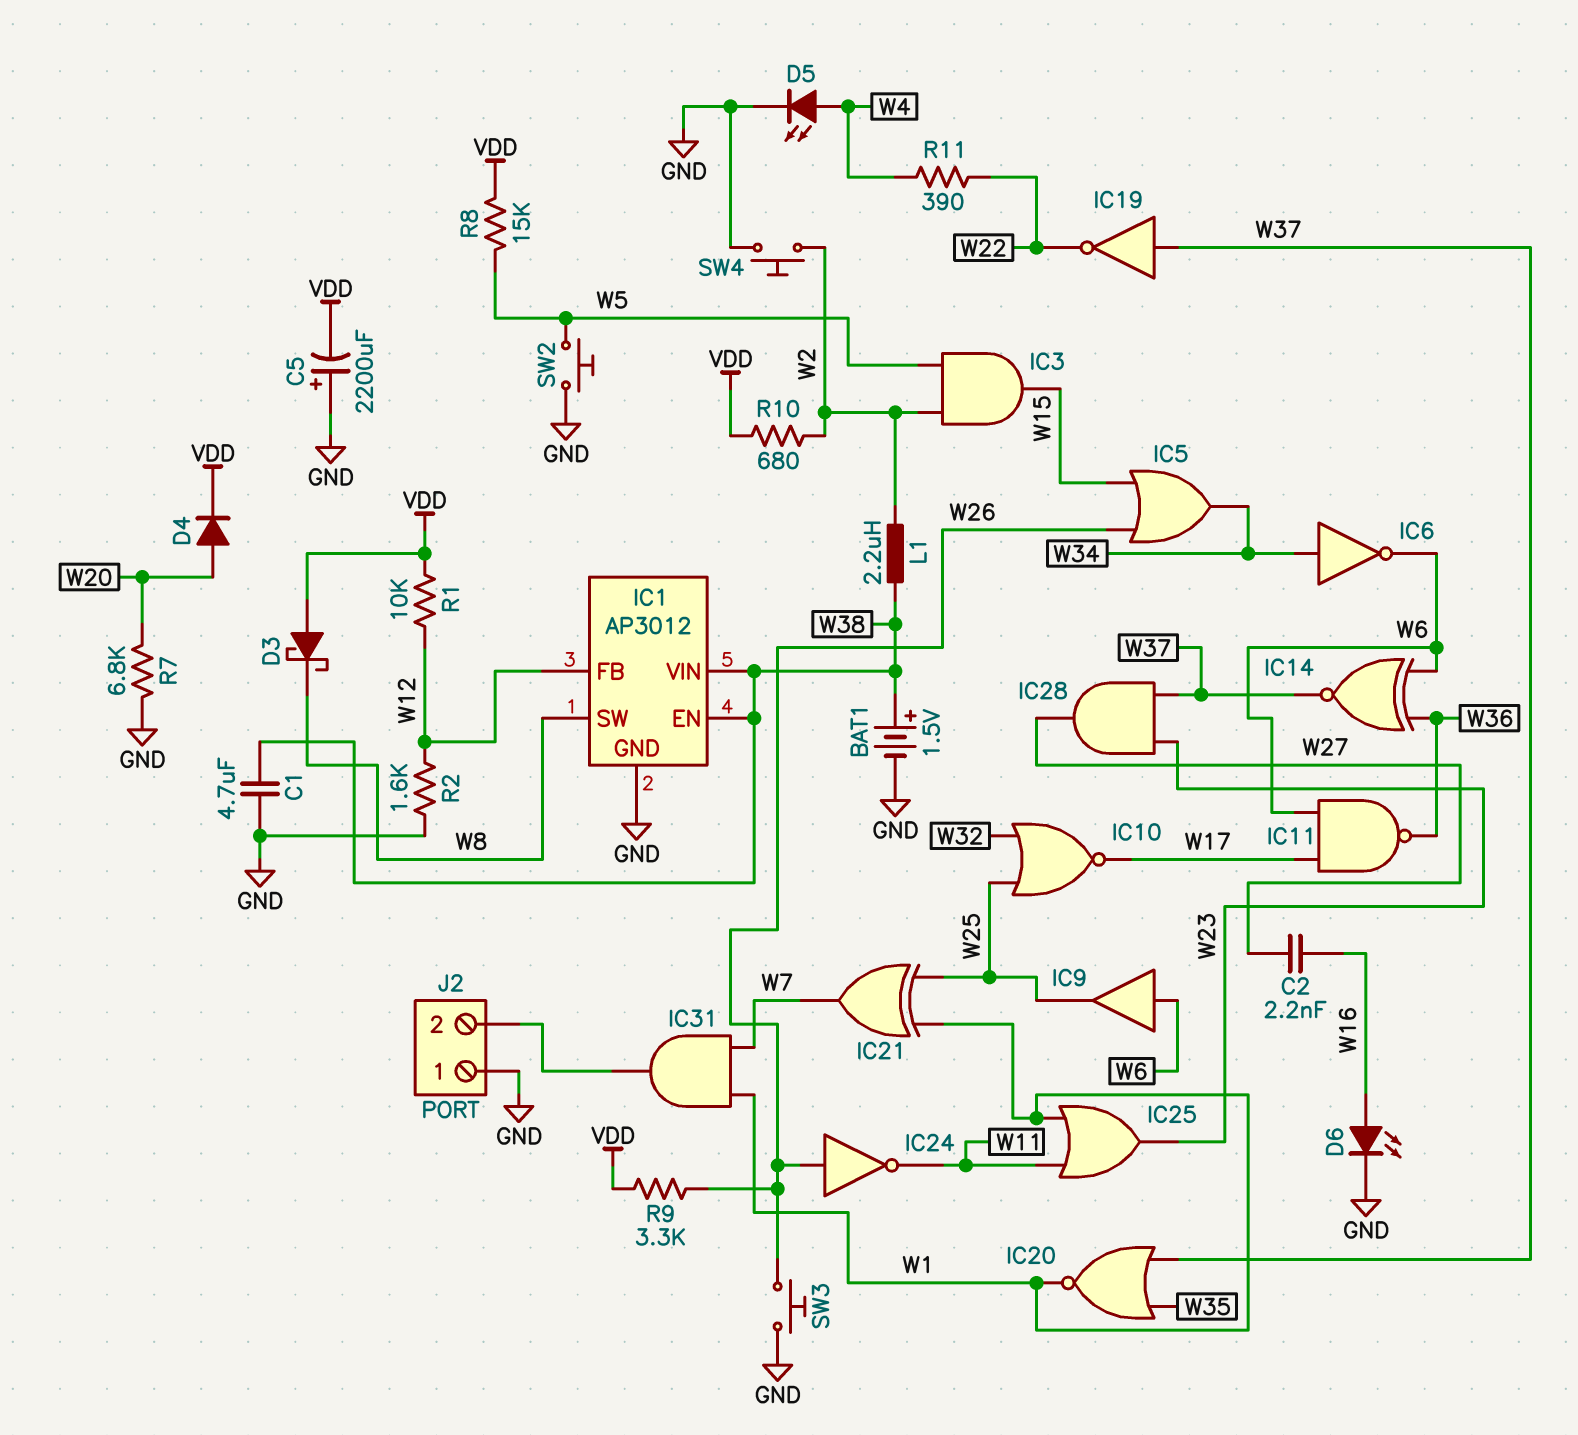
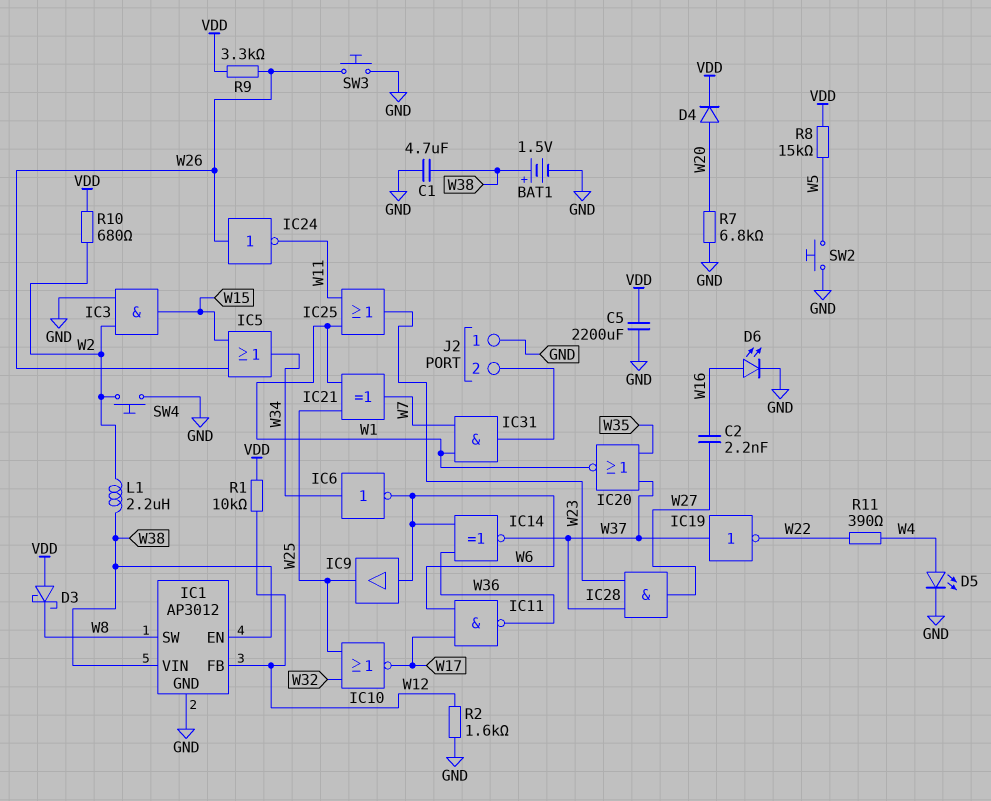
C5: 2200uF (plus GND, minus VDD) -> 2200uF (GND, VDD)
IC3: AND (in W2, in W5, out W15) -> AND (in GND, in W2, out W15)

